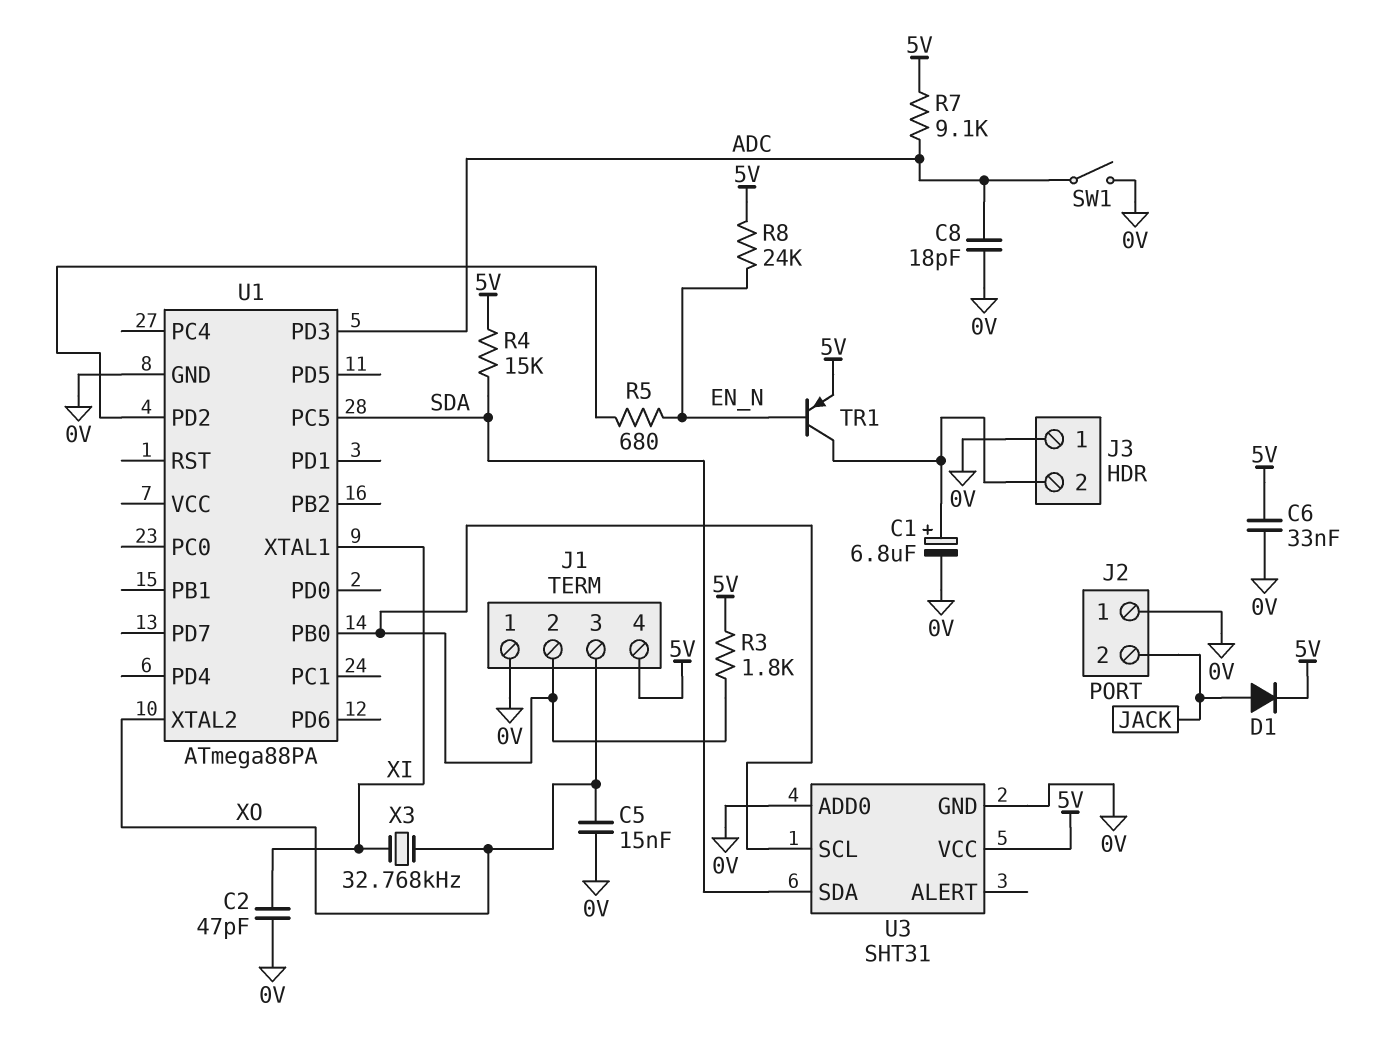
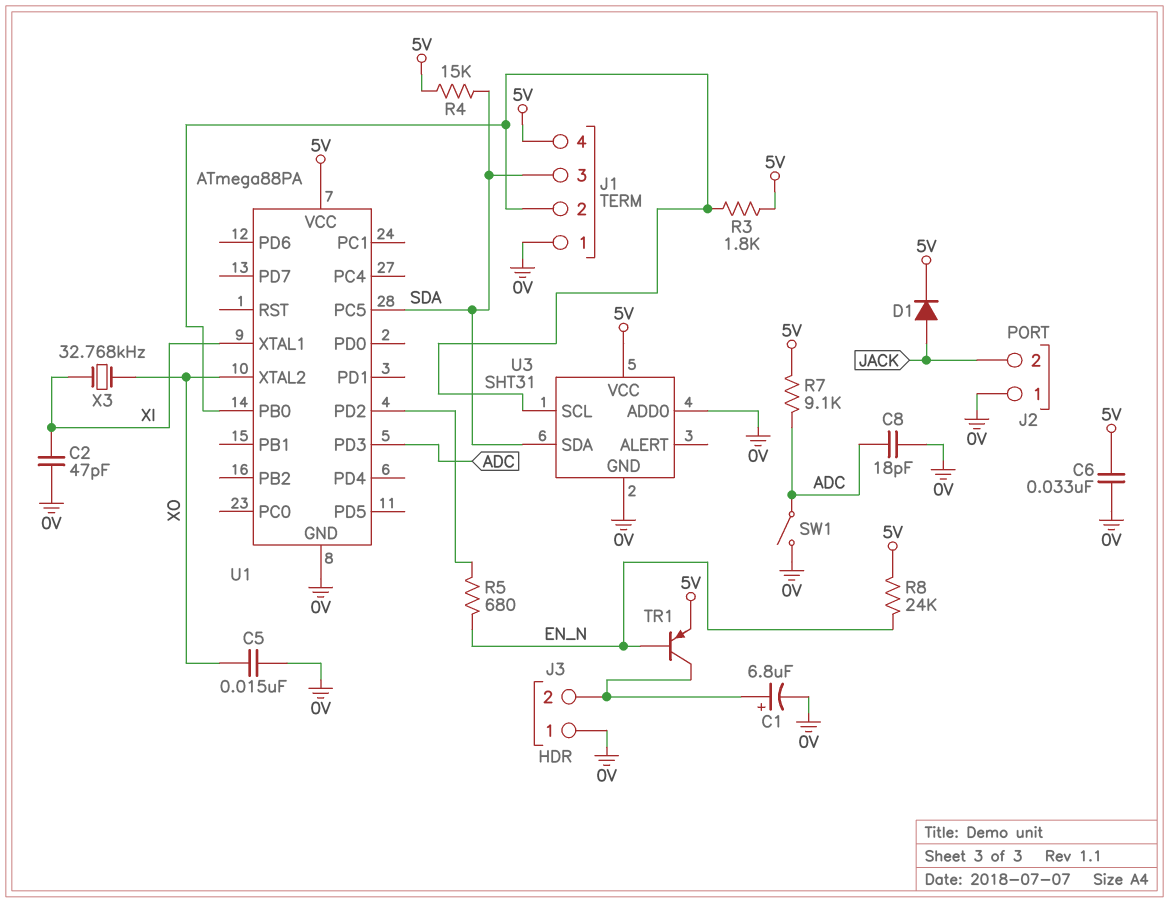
J1 pin 3: XO -> SDA
U1 pin VCC: none -> 5V

